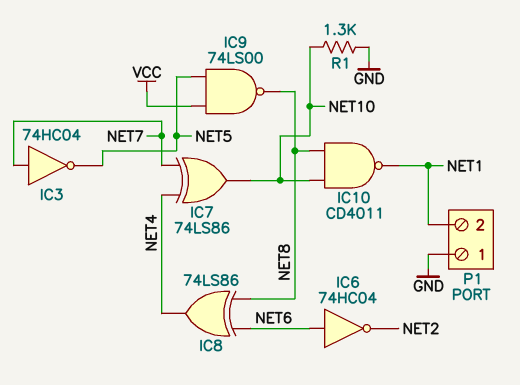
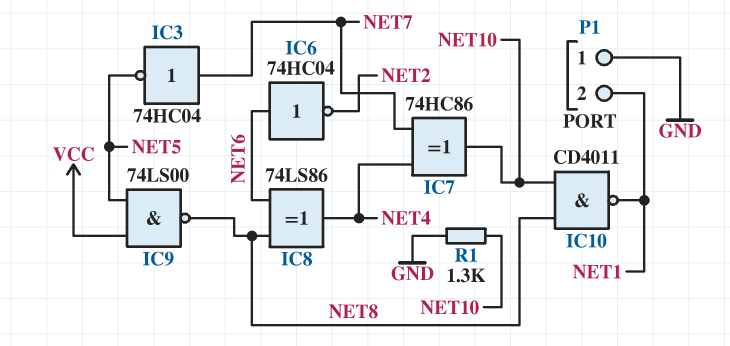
IC7: XOR 74LS86 (in NET4, in NET7, out NET10) -> XOR 74HC86 (in NET4, in NET7, out NET10)

